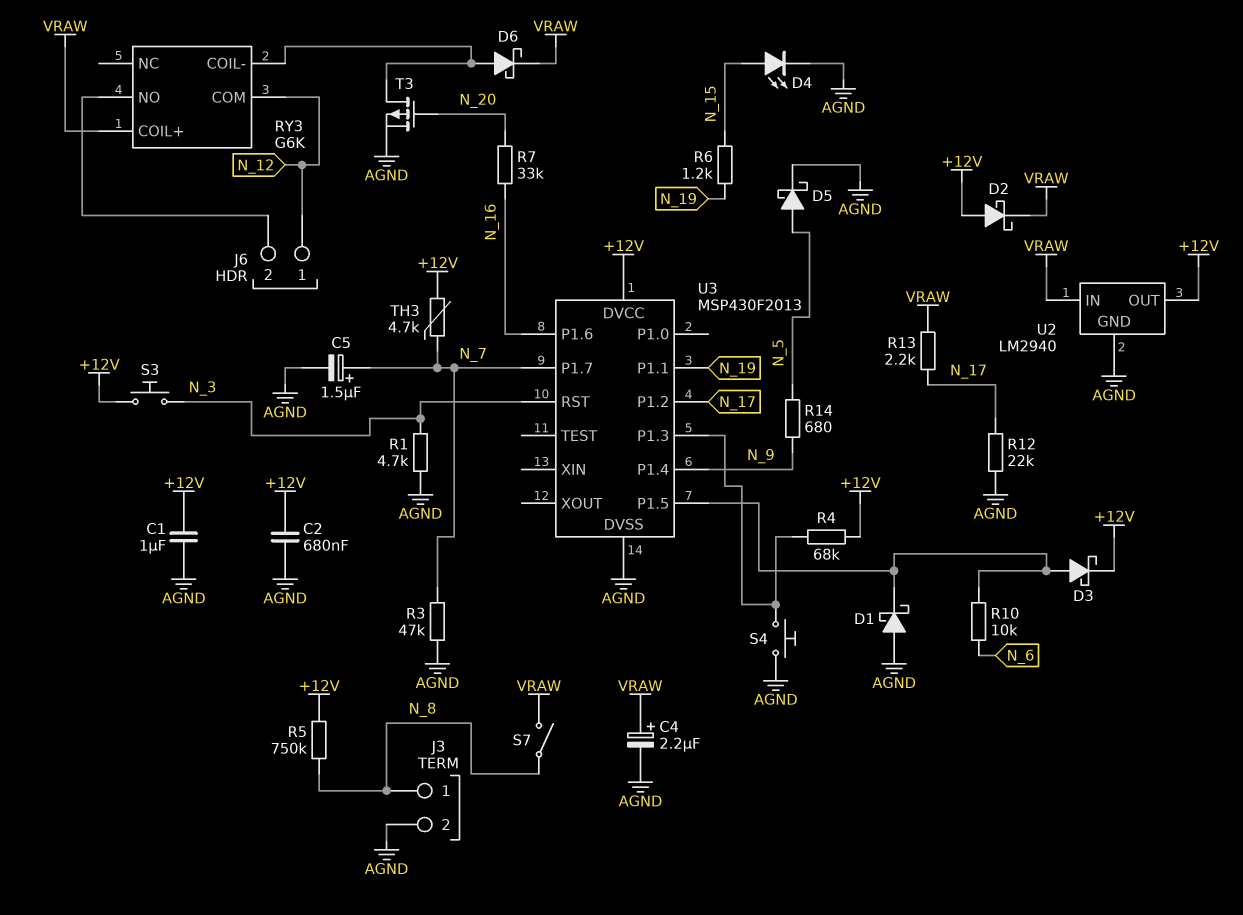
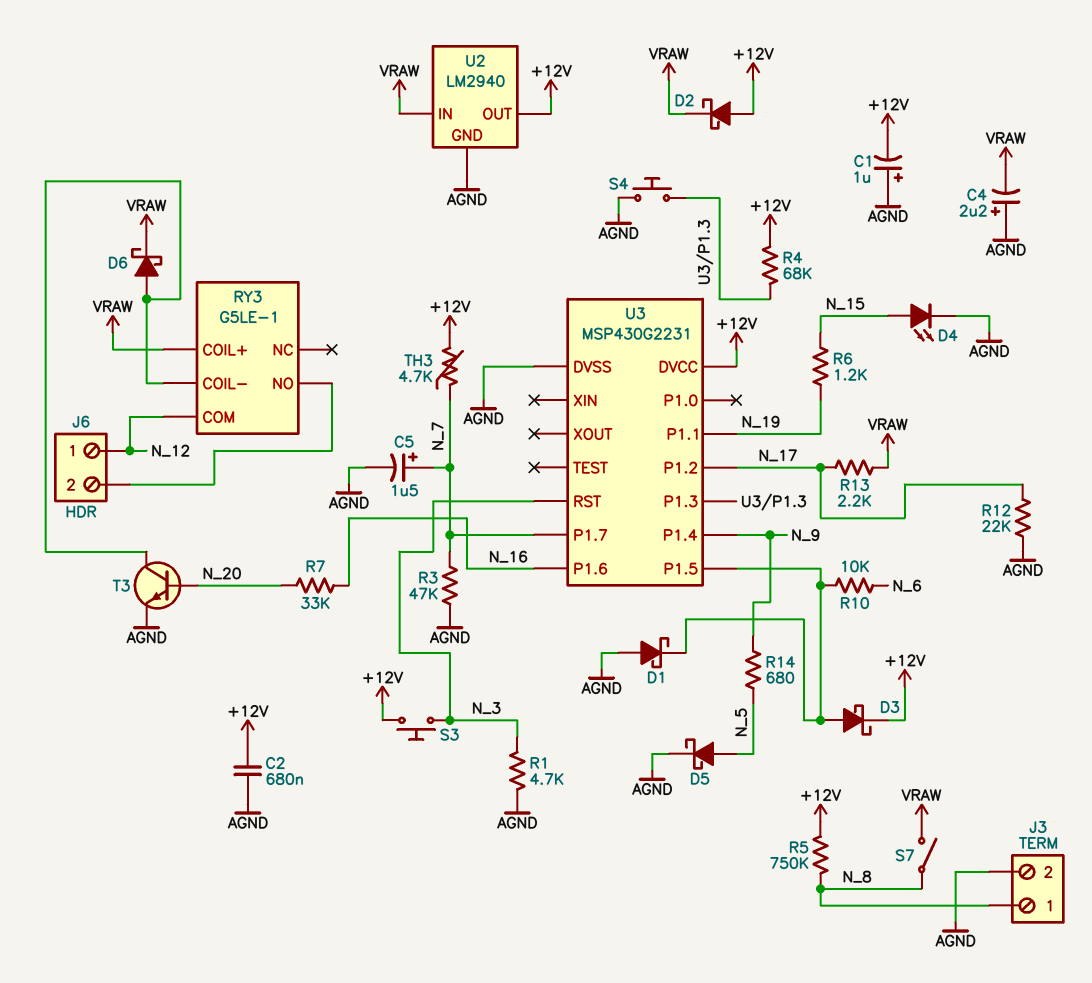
C1: 1uF (+12V, AGND) -> 1uF (plus AGND, minus +12V)
C4: 2.2uF (plus VRAW, minus AGND) -> 2.2uF (plus AGND, minus VRAW)
RY3: G6K -> G5LE-1
T3: PMOS (G N_20, D RY3/COIL-, S AGND) -> NPN (B N_20, C RY3/COIL-, E AGND)
U3: MSP430F2013 -> MSP430G2231

